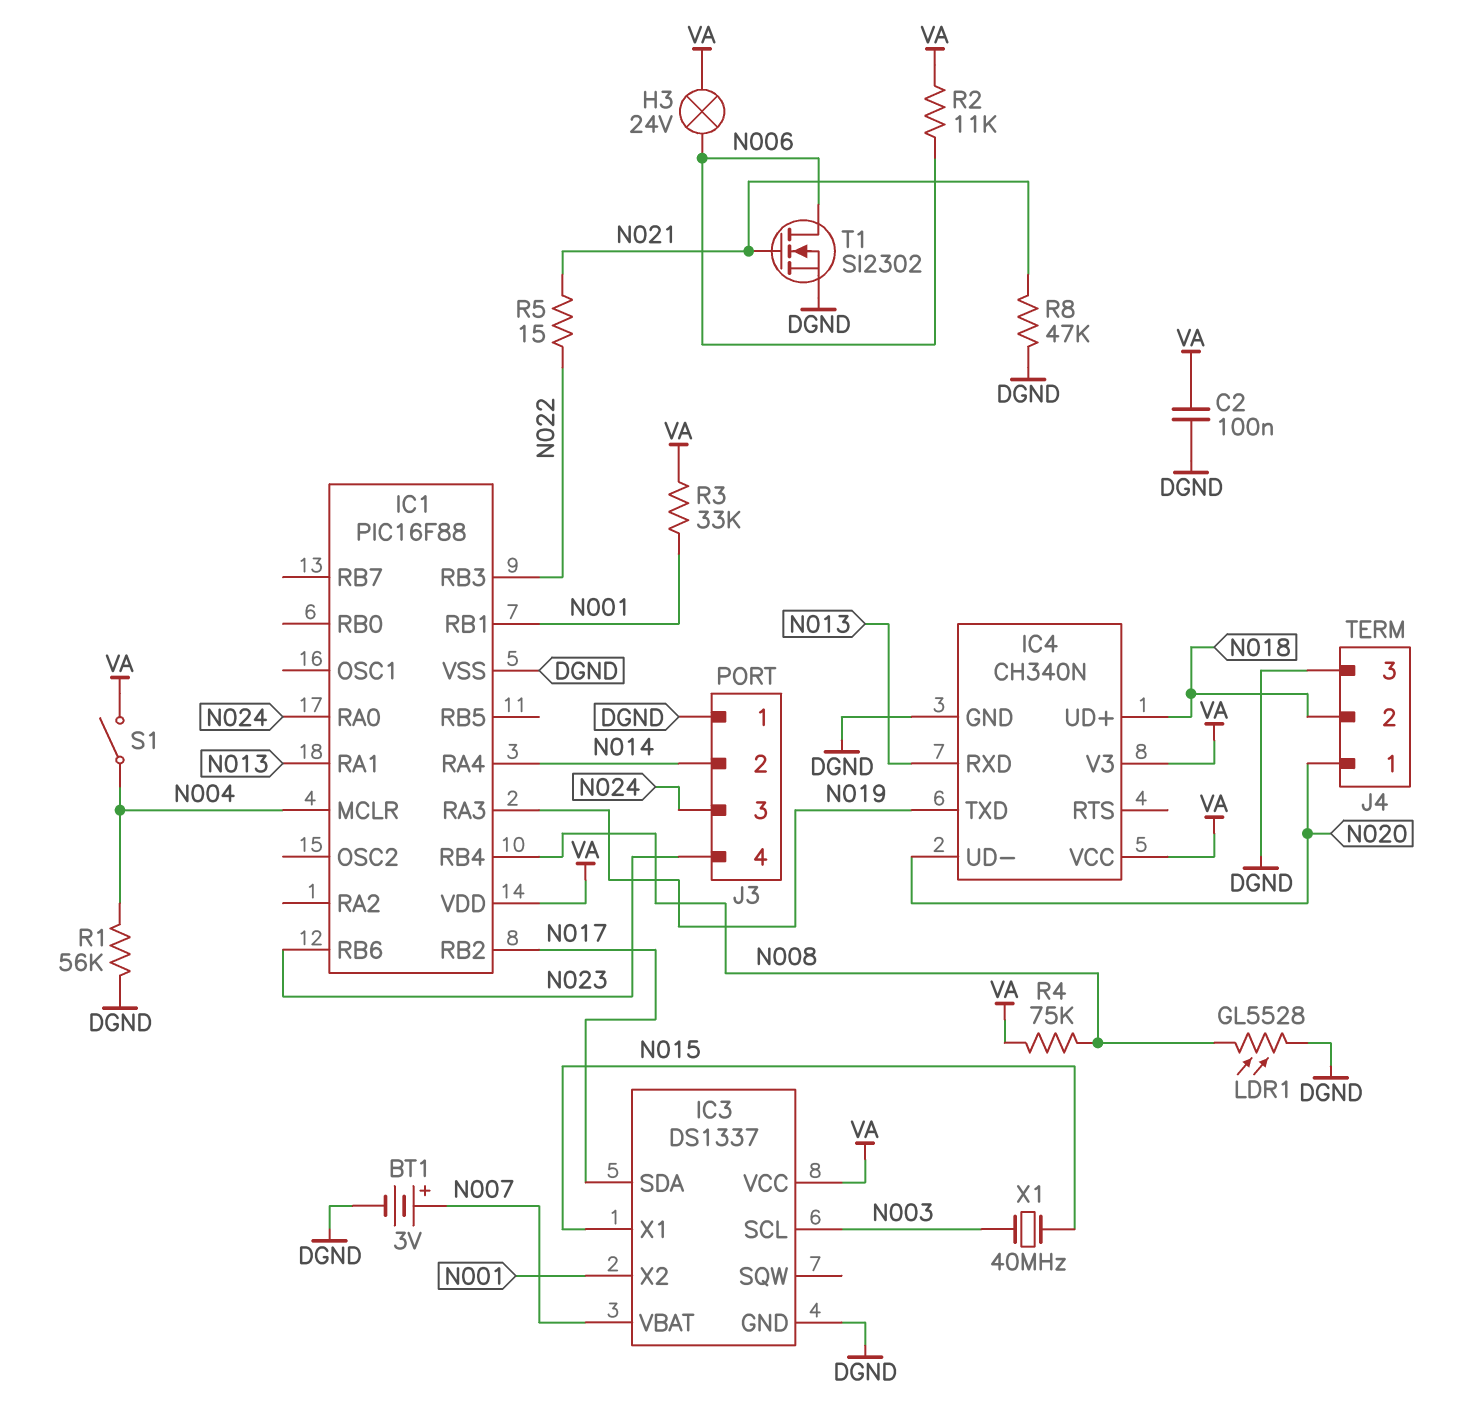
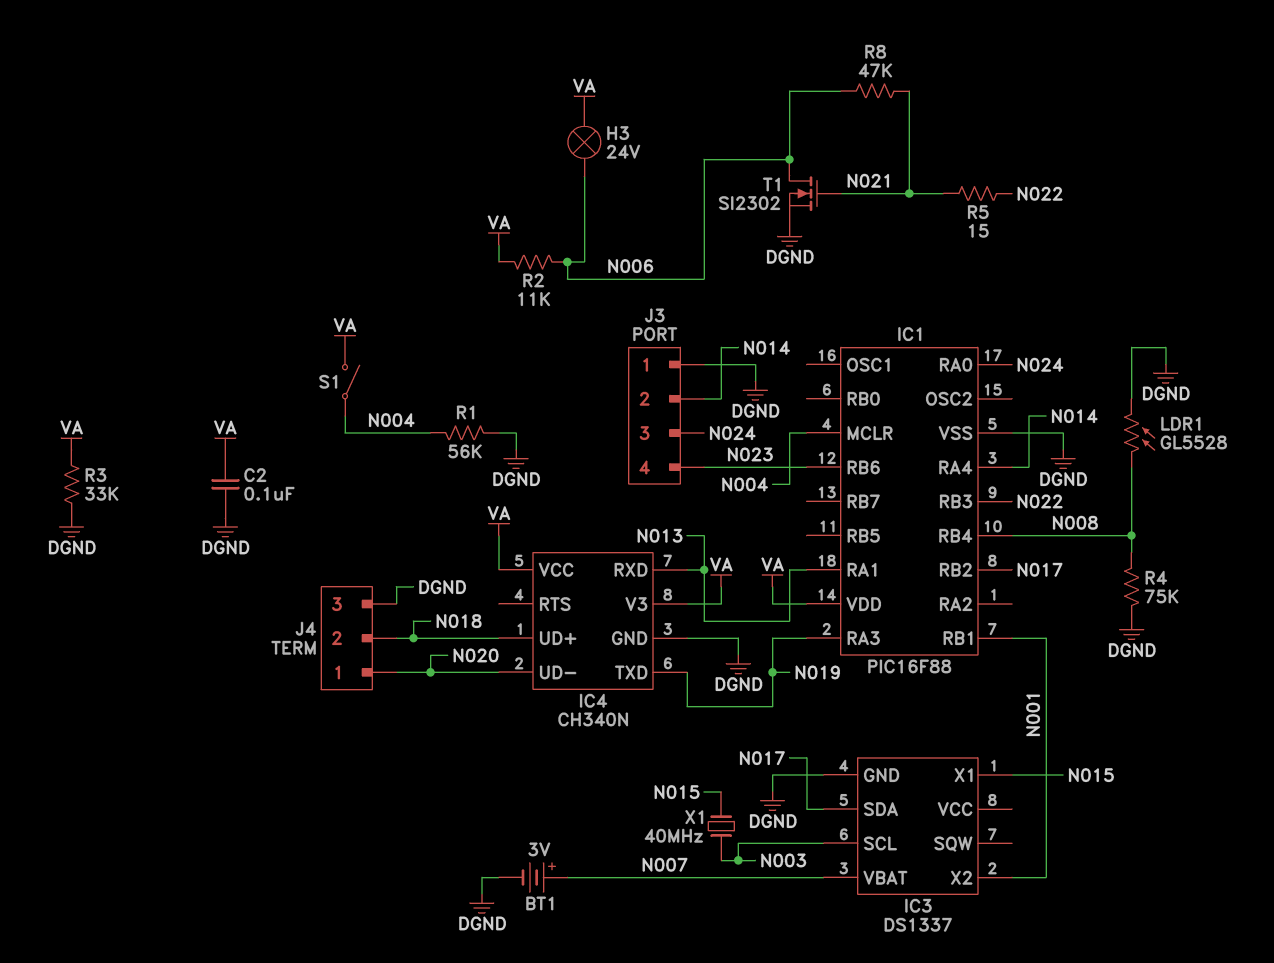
IC3 pin VCC: VA -> none
R3: 33k (N001, VA) -> 33k (DGND, VA)
R4: 75k (N008, VA) -> 75k (DGND, N008)
R8: 47k (DGND, N021) -> 47k (N006, N021)

